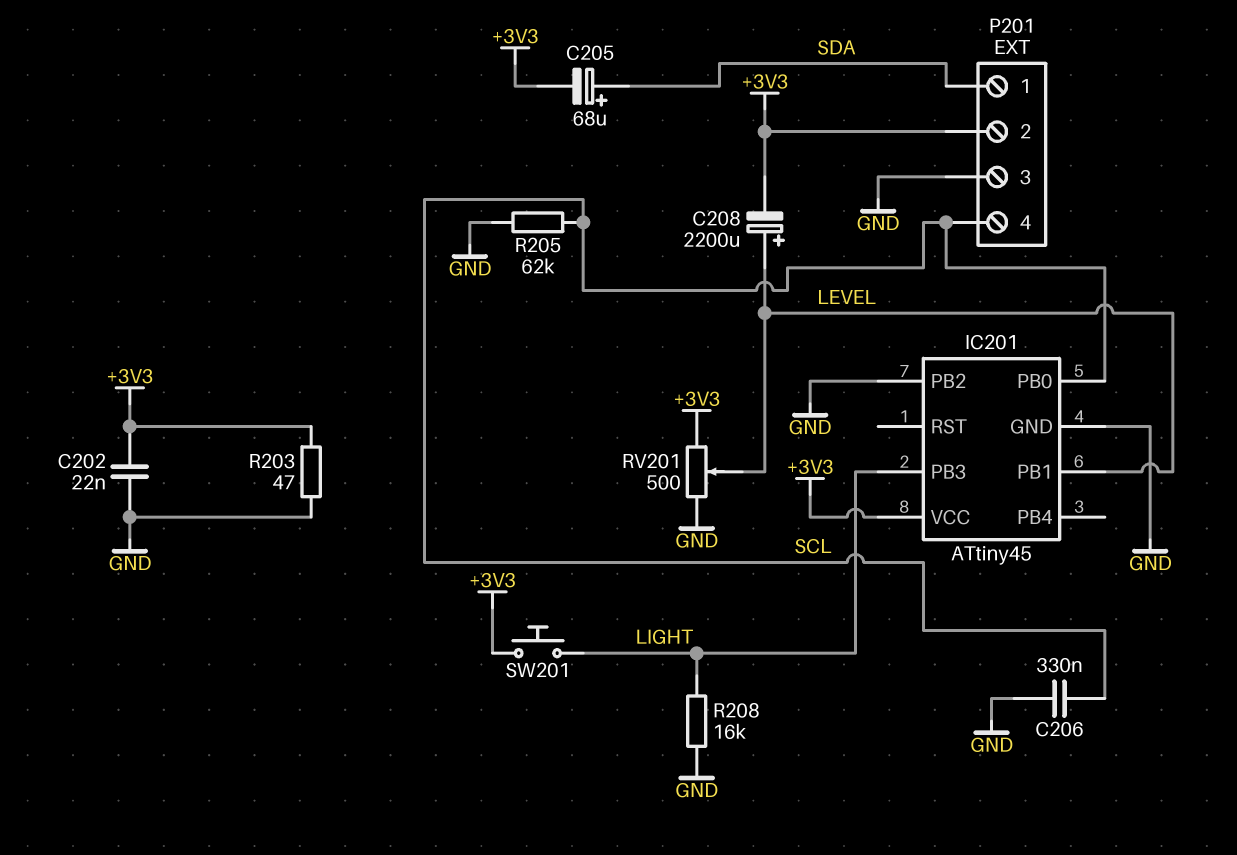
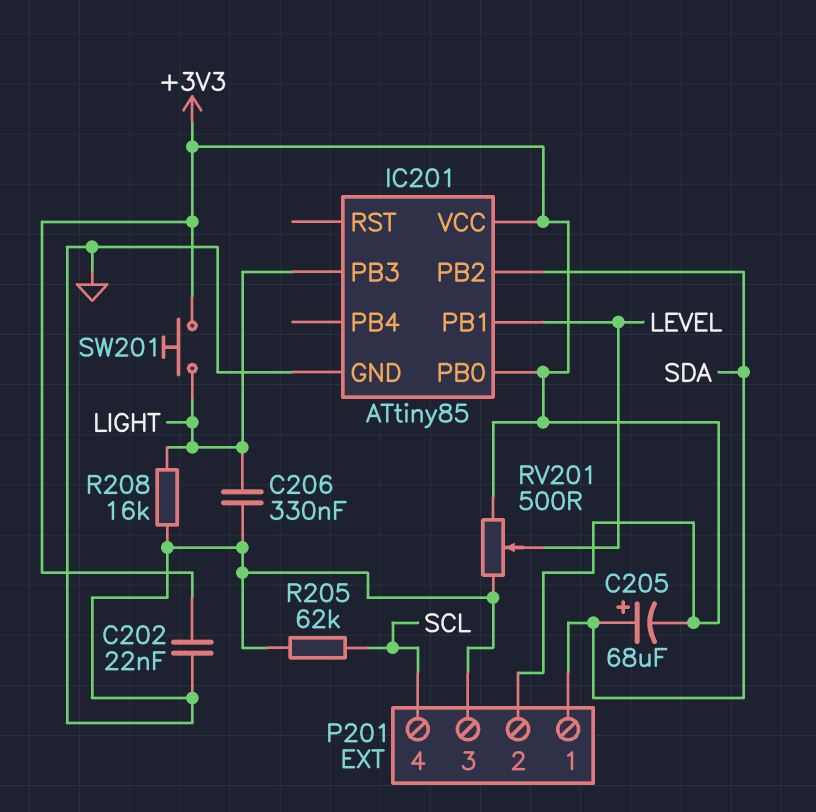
C206: 330nF (GND, SCL) -> 330nF (GND, LIGHT)
C208: 2200uF (plus LEVEL, minus +3V3) -> none
IC201: ATtiny45 -> ATtiny85
IC201 pin PB0: SCL -> +3V3
IC201 pin PB2: GND -> SDA
R203: 47 (+3V3, GND) -> none

